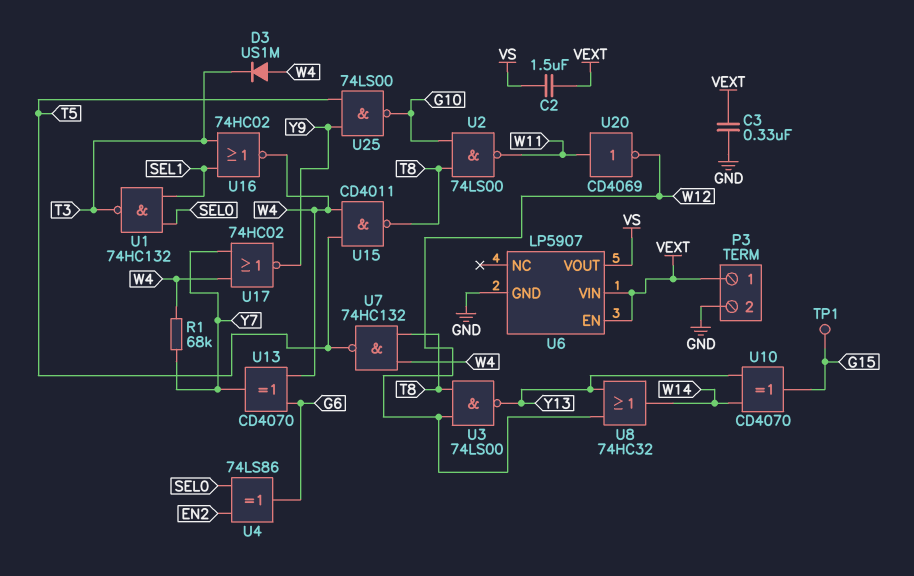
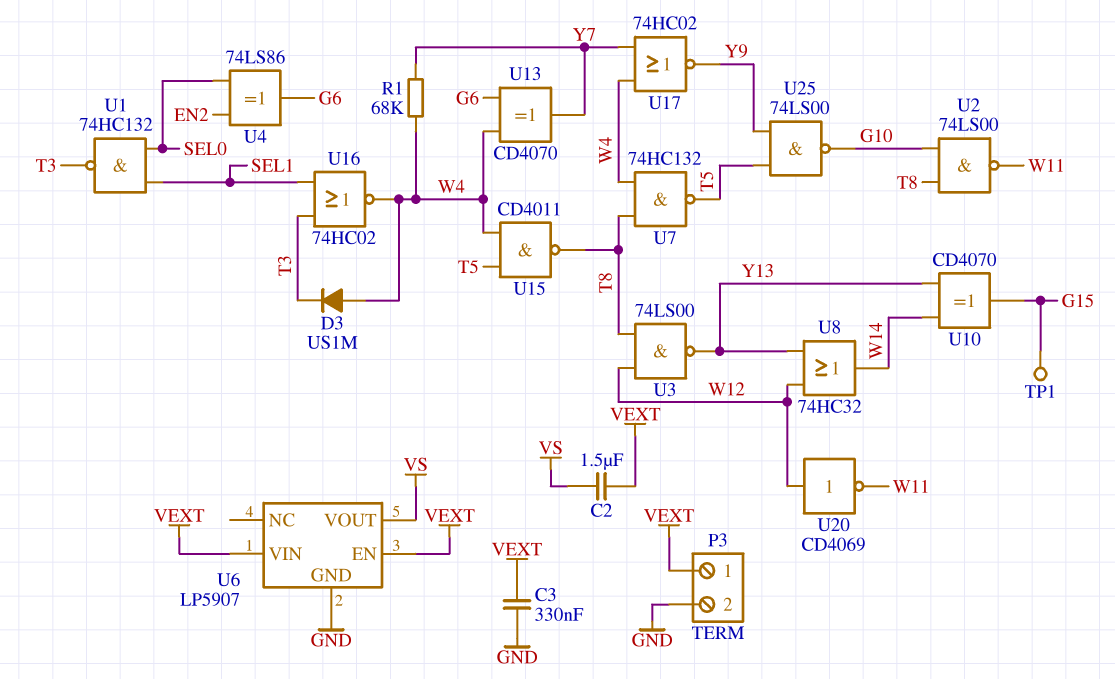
U20: NOT CD4069 (in W11, out W12) -> NOT CD4069 (in W12, out W11)

